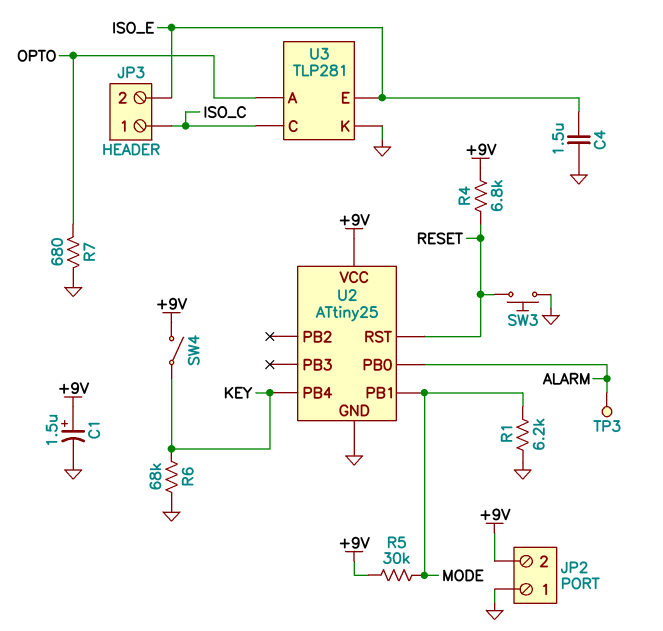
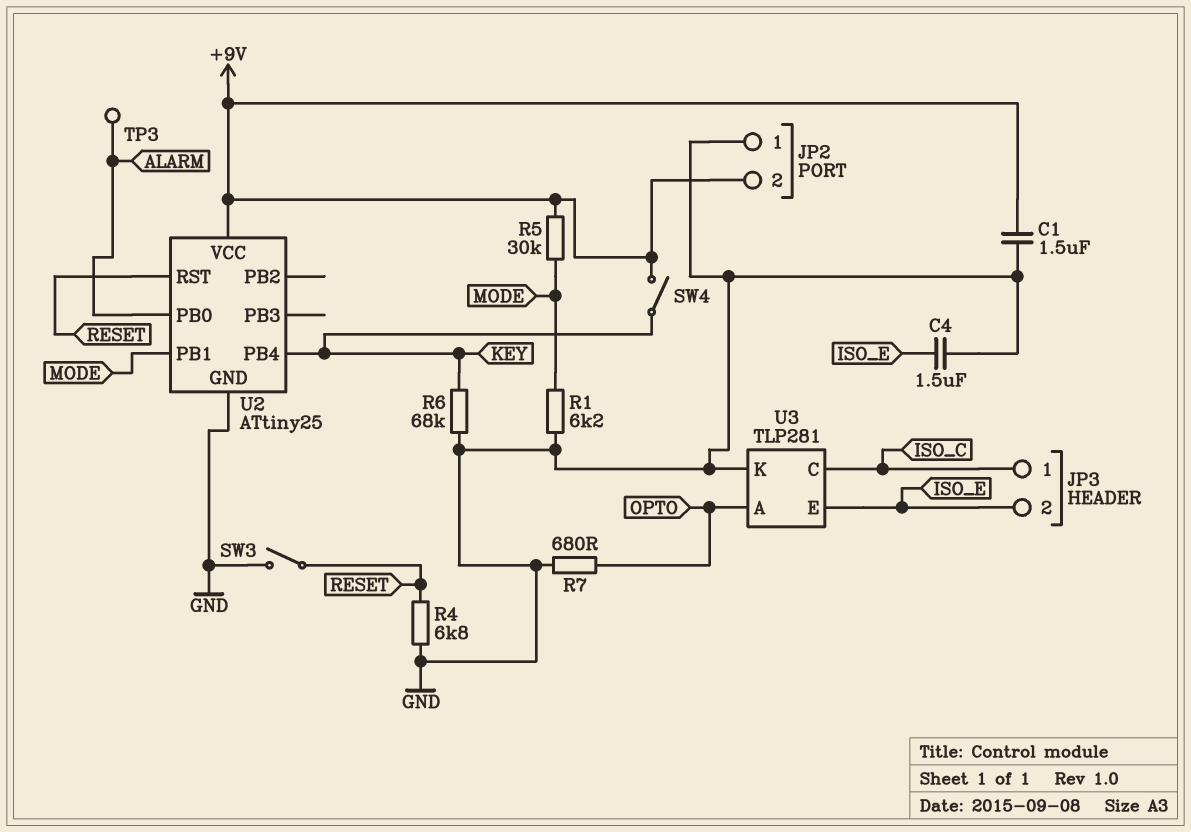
C1: 1.5uF (plus +9V, minus GND) -> 1.5uF (+9V, GND)
R4: 6.8k (+9V, RESET) -> 6.8k (GND, RESET)
SW3: button (GND, RESET) -> switch (GND, RESET)

